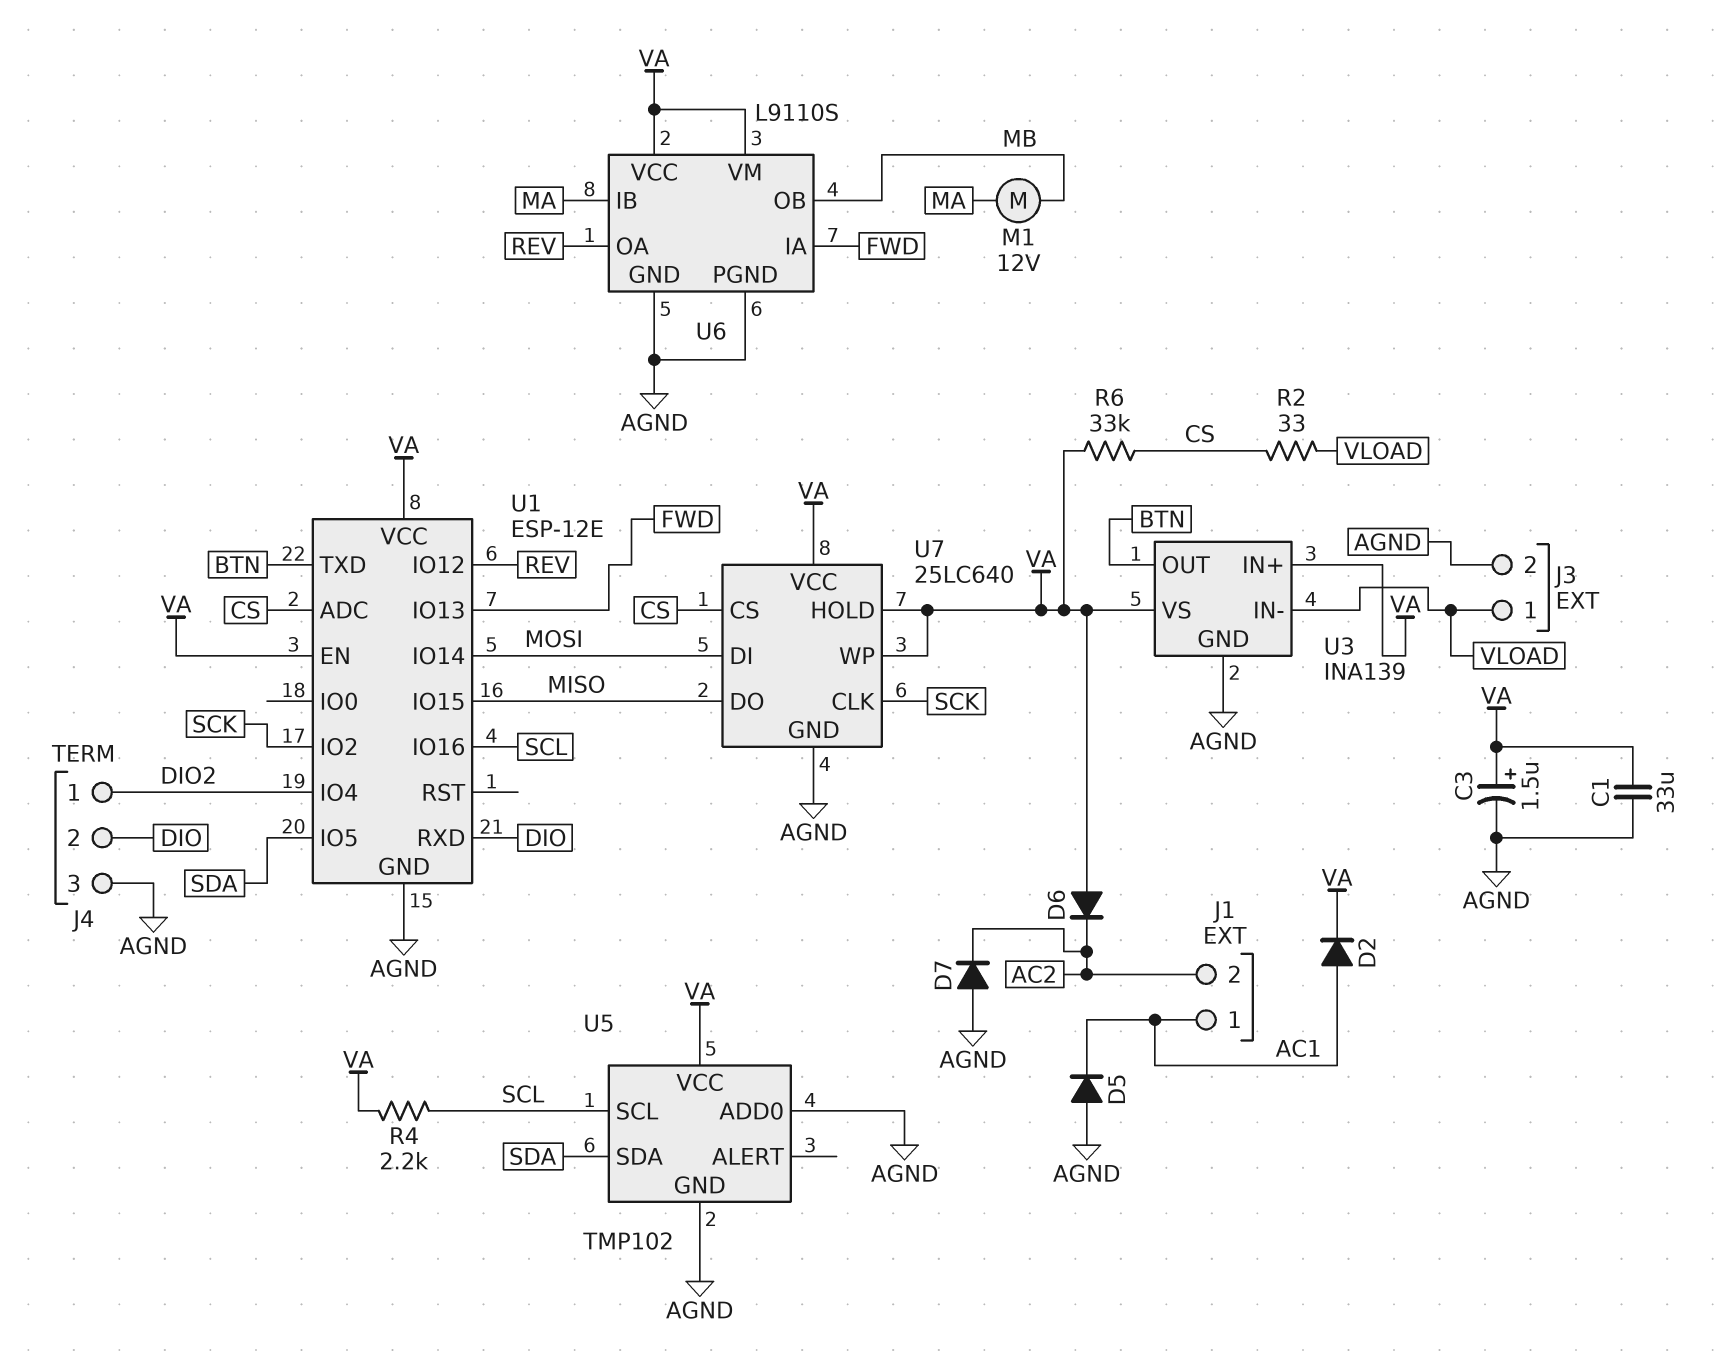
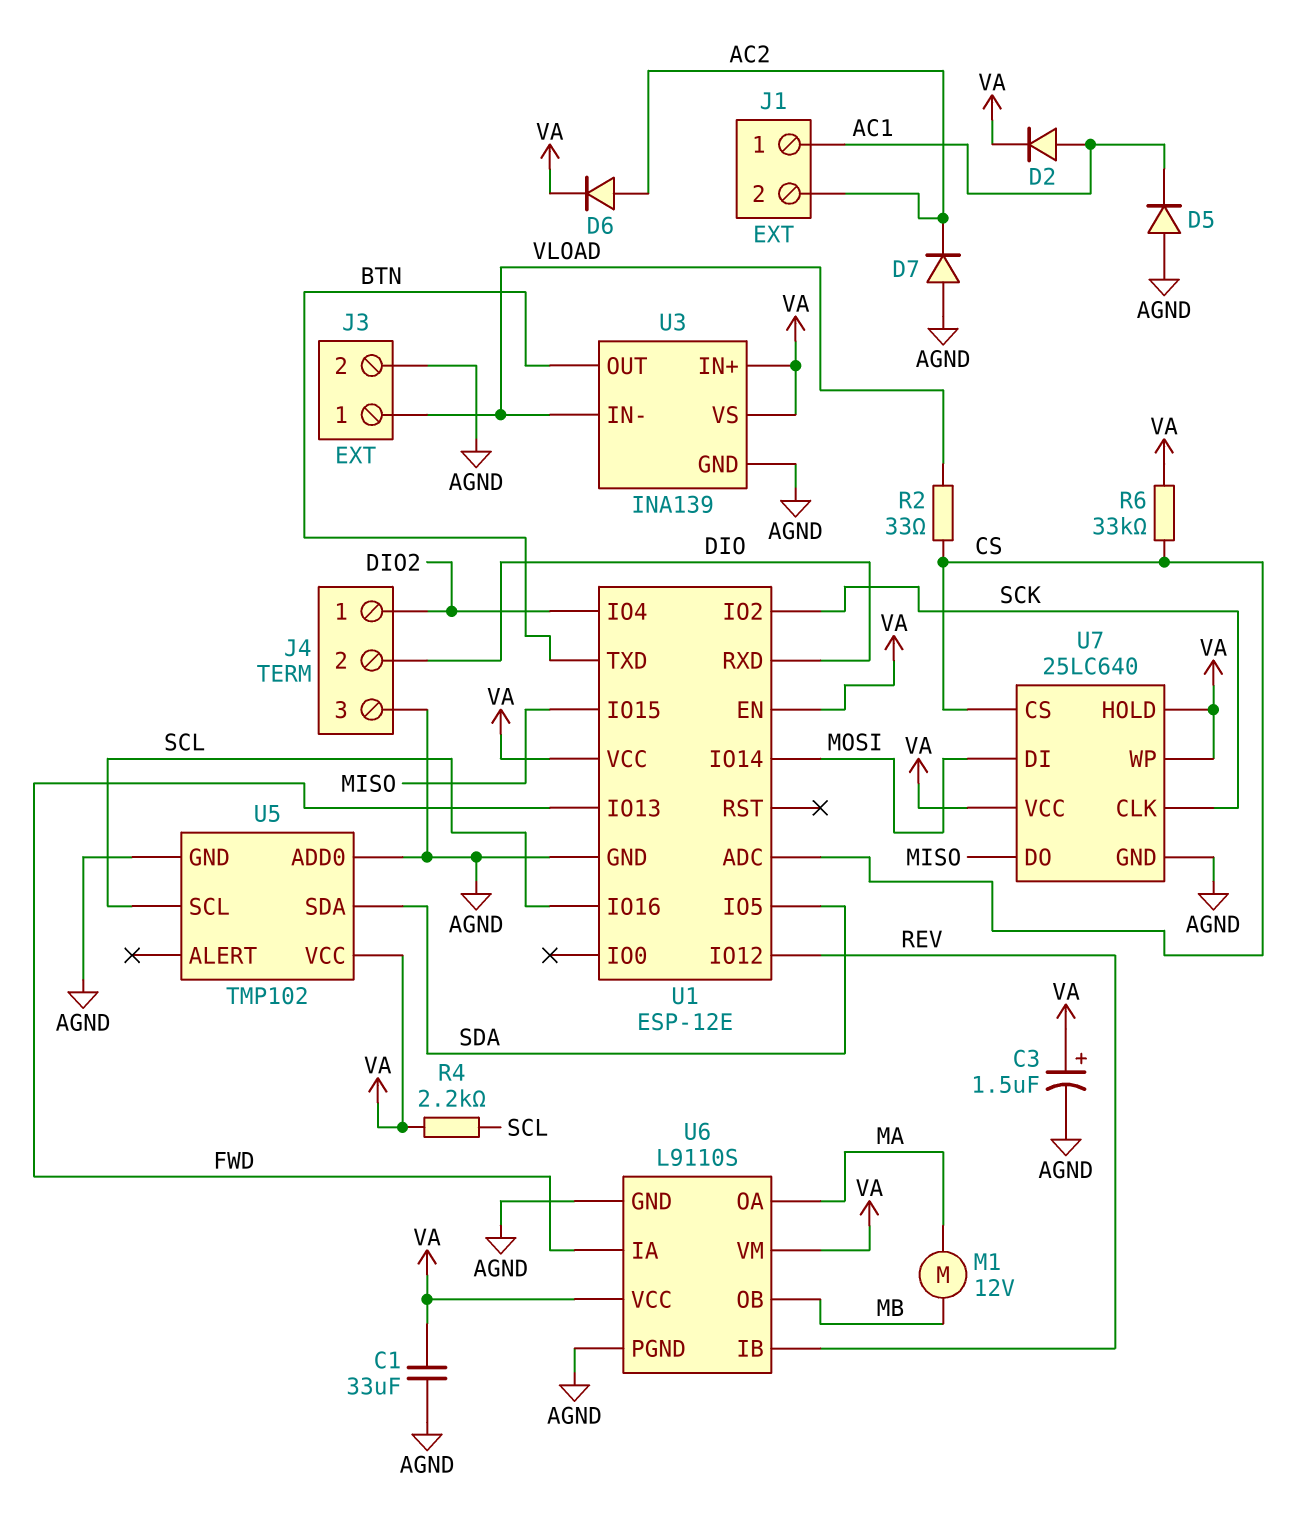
D6: diode (A VA, K AC2) -> diode (A AC2, K VA)
U6 pin IB: MA -> REV
U6 pin OA: REV -> MA

